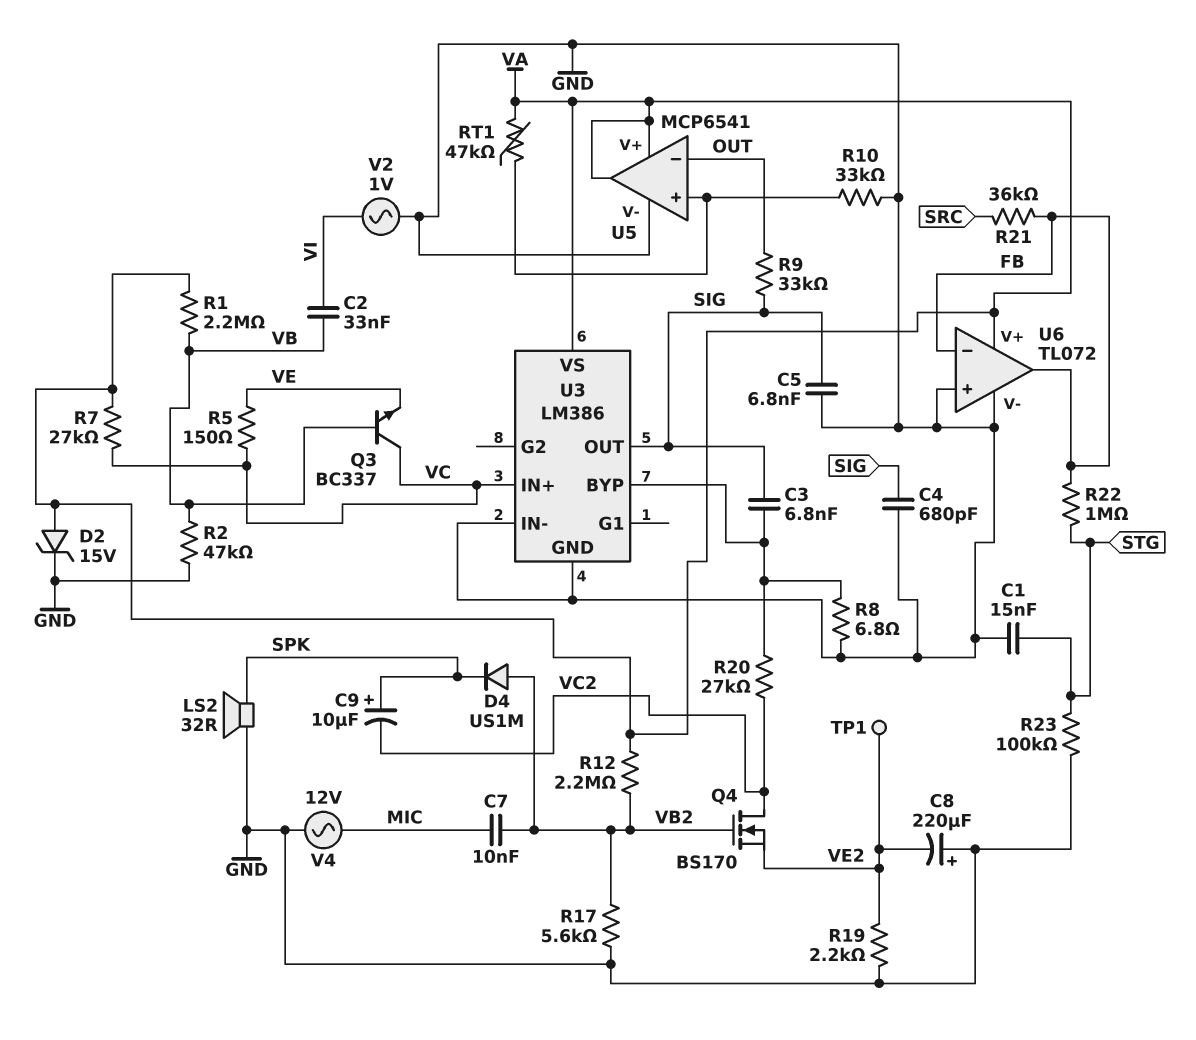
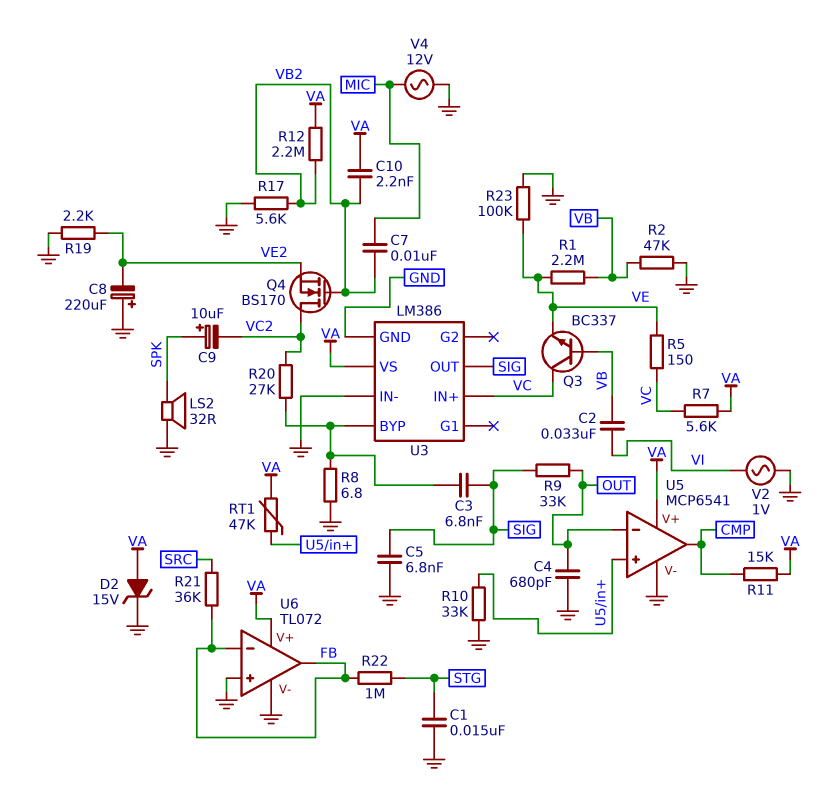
C4: 680pF (GND, SIG) -> 680pF (GND, OUT)
C10: none -> 2.2nF (VA, VB2)
D4: diode US1M (A VB2, K SPK) -> none
R1: 2.2M (VA, VB) -> 2.2M (VB, VE)
R7: 27k (VA, VC) -> 5.6k (VA, VC)
R11: none -> 15k (CMP, VA)
R23: 100k (GND, STG) -> 100k (GND, VE)
TP1: test point (VE2) -> none
U5 pin out: VA -> CMP

